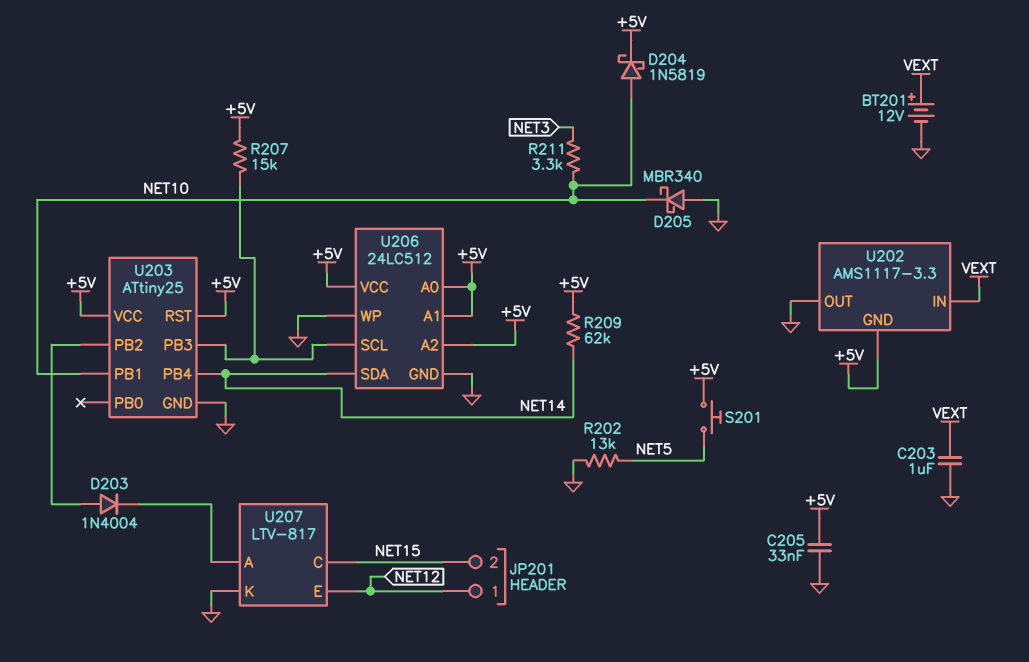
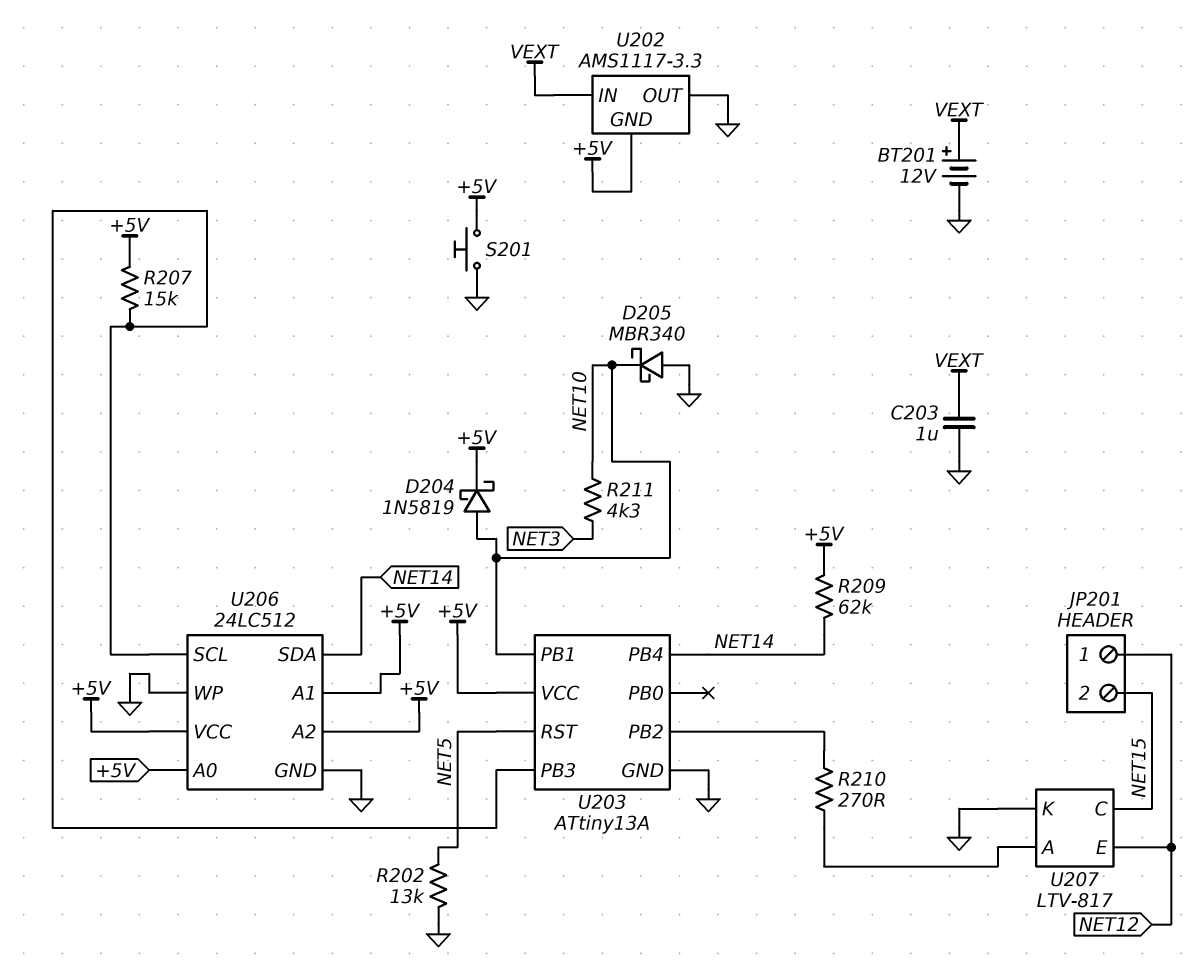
C205: 33nF (+5V, GND) -> none
D203: diode 1N4004 (A U203/PB2, K U207/A) -> none
R210: none -> 270 (U203/PB2, U207/A)
R211: 3.3k (NET3, NET10) -> 4.3k (NET3, NET10)
S201: button (+5V, NET5) -> button (+5V, GND)
U203: ATtiny25 -> ATtiny13A
U203 pin RST: +5V -> NET5

